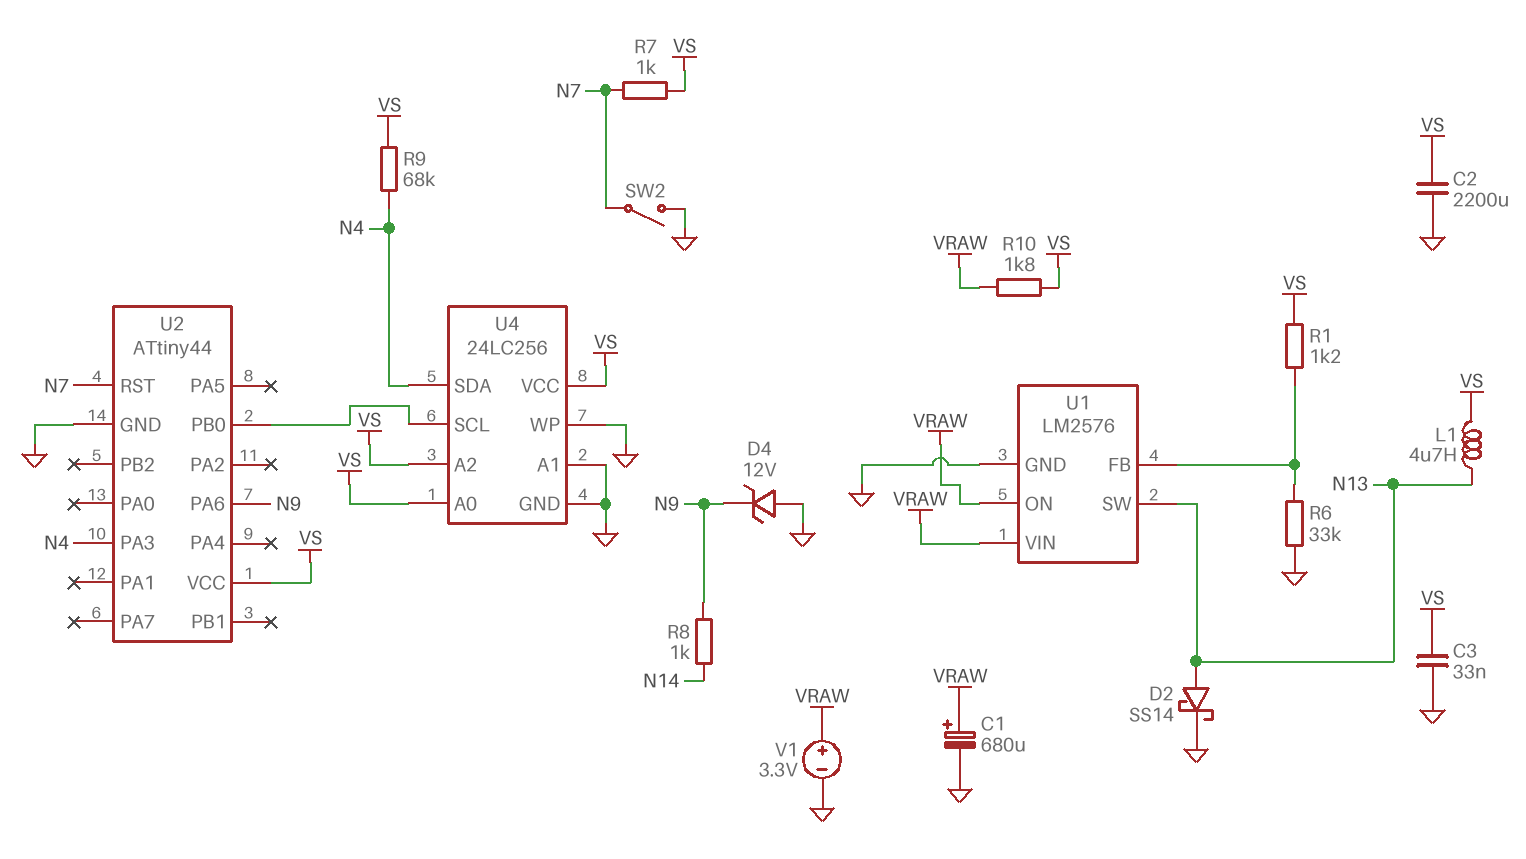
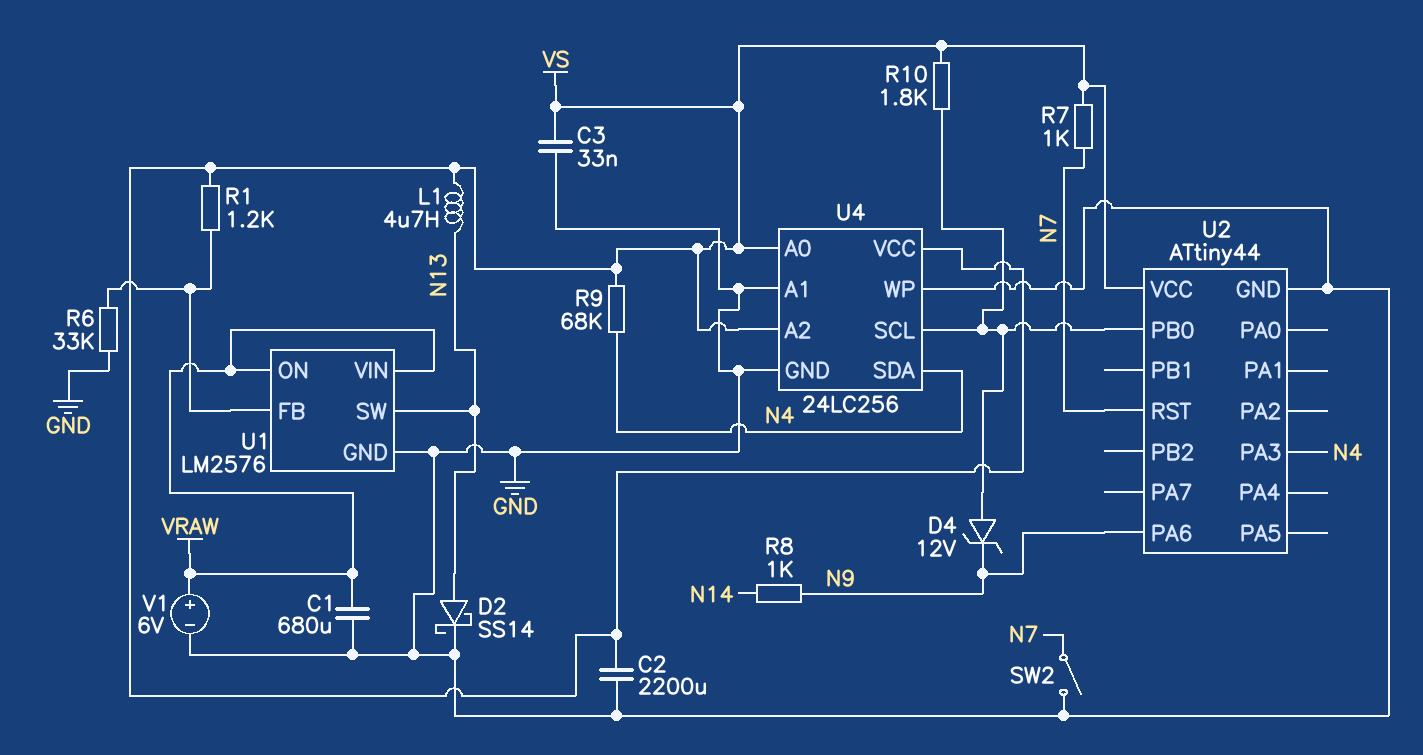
C1: 680uF (plus VRAW, minus GND) -> 680uF (GND, VRAW)
D4: zener 12V (A GND, K N9) -> zener 12V (A U2/PB0, K N9)
R10: 1.8k (VRAW, VS) -> 1.8k (U2/PB0, VS)
V1: 3.3V (plus VRAW, minus GND) -> 6V (plus VRAW, minus GND)

